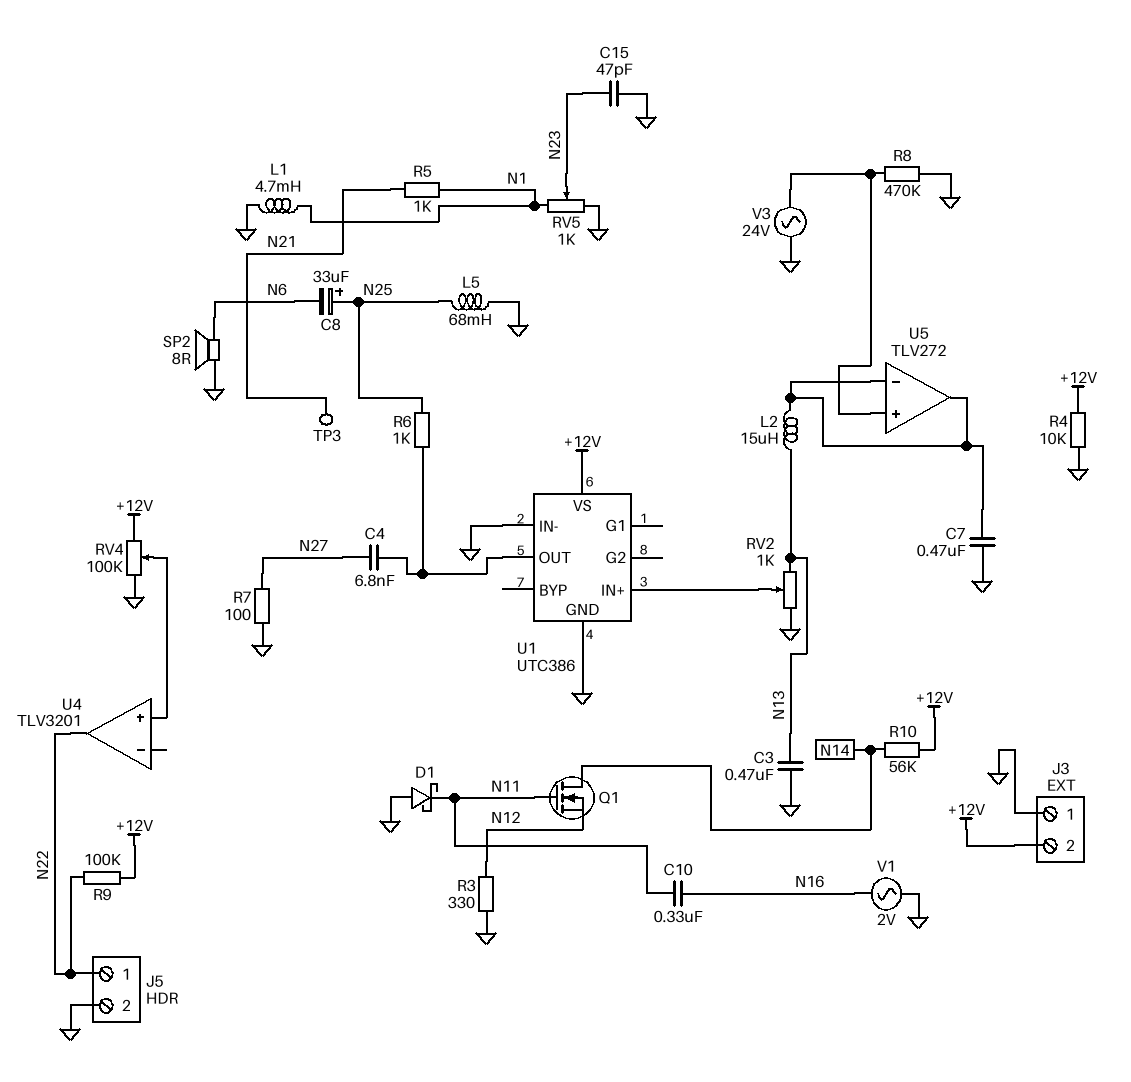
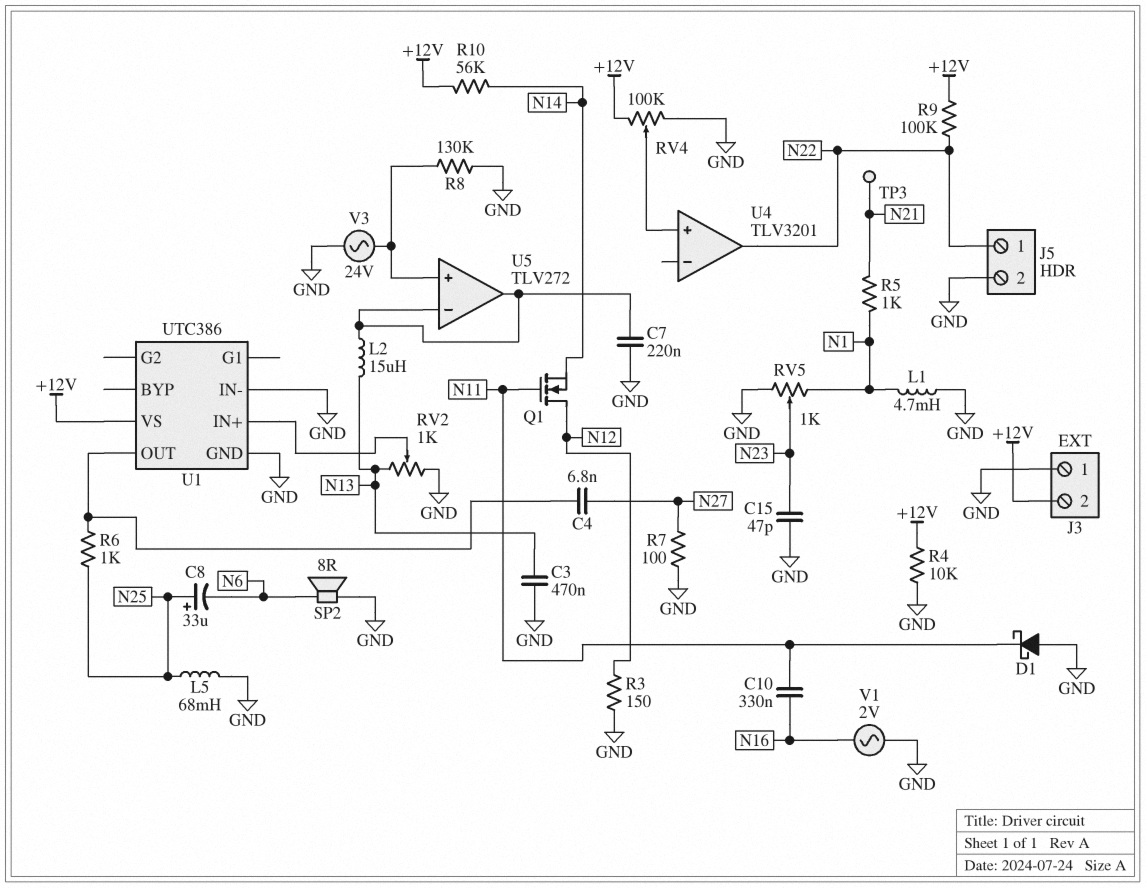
C7: 470nF (GND, U5/in-) -> 220nF (GND, U5/in-)
Q1: NMOS (G N11, D N14, S N12) -> NMOS (G N11, D N12, S N14)
R3: 330 (GND, N12) -> 150 (GND, N12)
R8: 470k (GND, U5/in+) -> 130k (GND, U5/in+)

